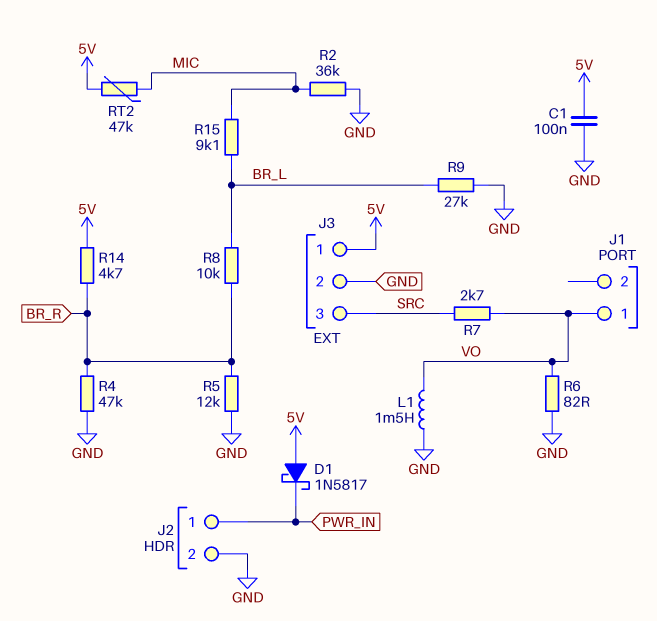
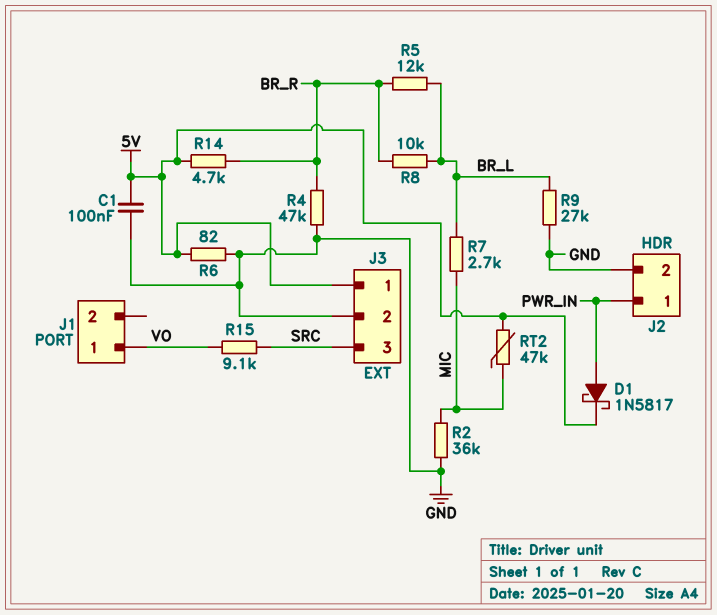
D1: schottky 1N5817 (A 5V, K PWR_IN) -> schottky 1N5817 (A PWR_IN, K 5V)
L1: 1.5mH (GND, VO) -> none
R5: 12k (BR_R, GND) -> 12k (BR_L, BR_R)
R6: 82 (GND, VO) -> 82 (5V, GND)
R7: 2.7k (SRC, VO) -> 2.7k (BR_L, MIC)
R15: 9.1k (BR_L, MIC) -> 9.1k (SRC, VO)

